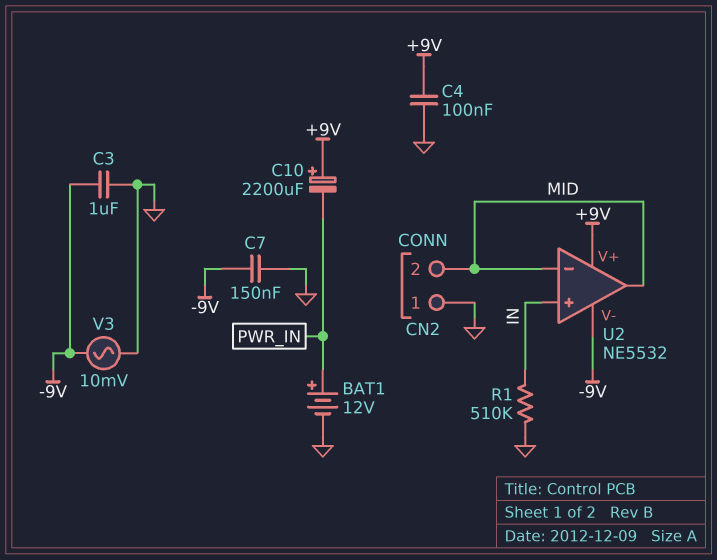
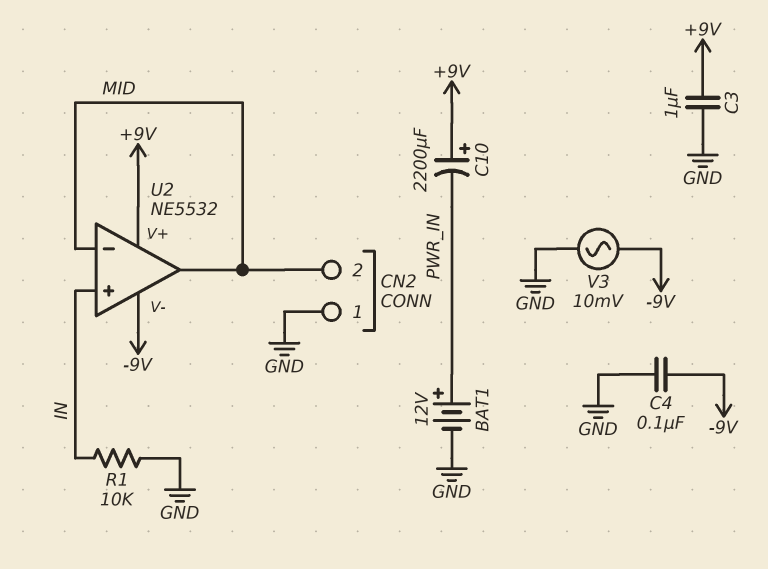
C3: 1uF (-9V, GND) -> 1uF (+9V, GND)
C4: 100nF (+9V, GND) -> 100nF (-9V, GND)
C7: 150nF (-9V, GND) -> none
R1: 510k (GND, IN) -> 10k (GND, IN)

